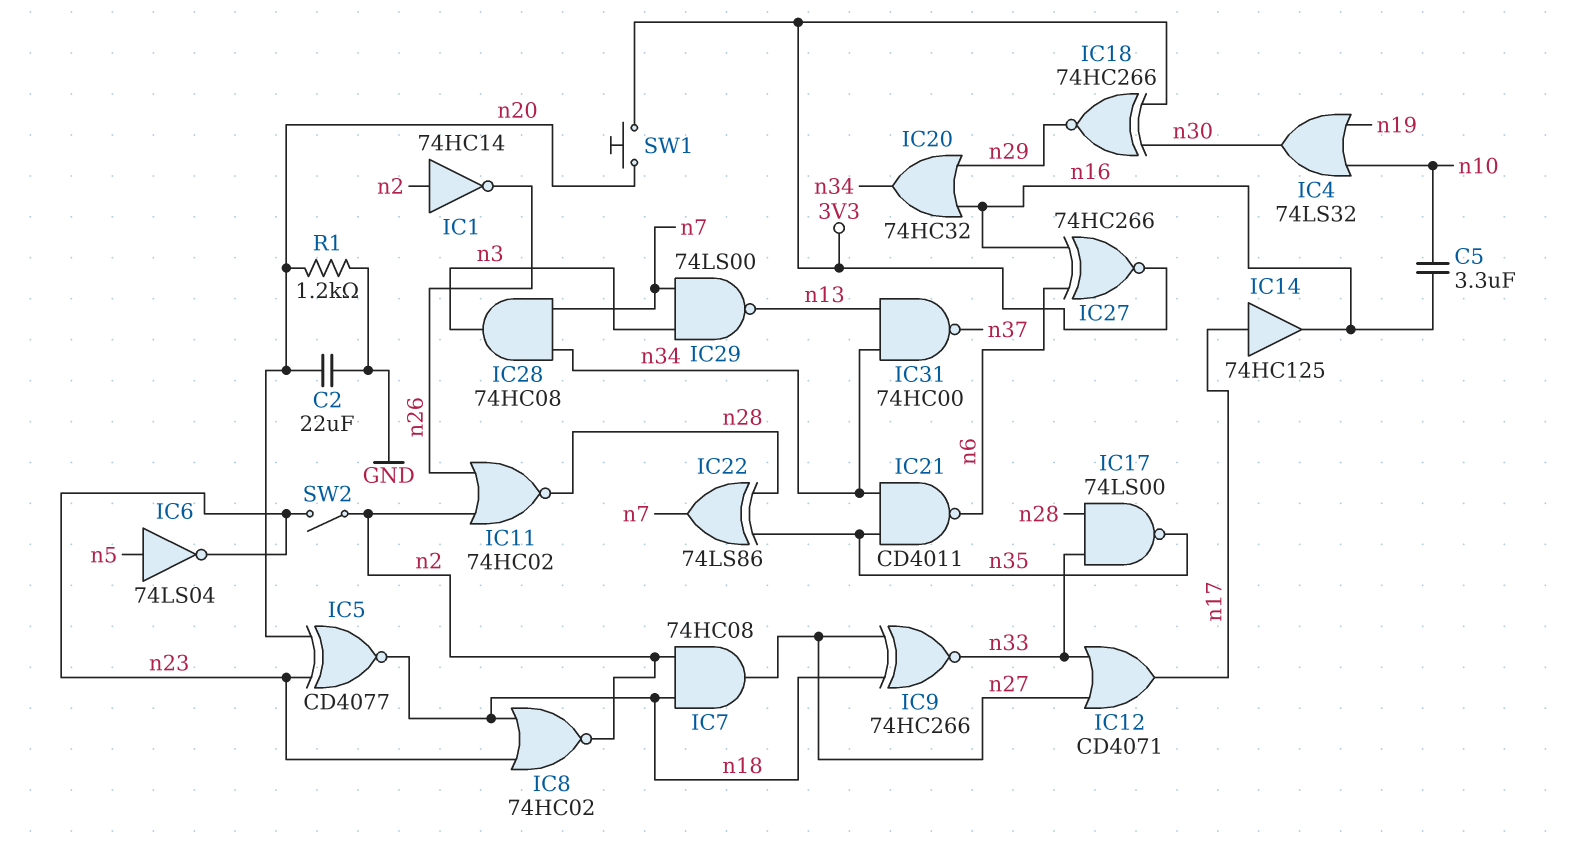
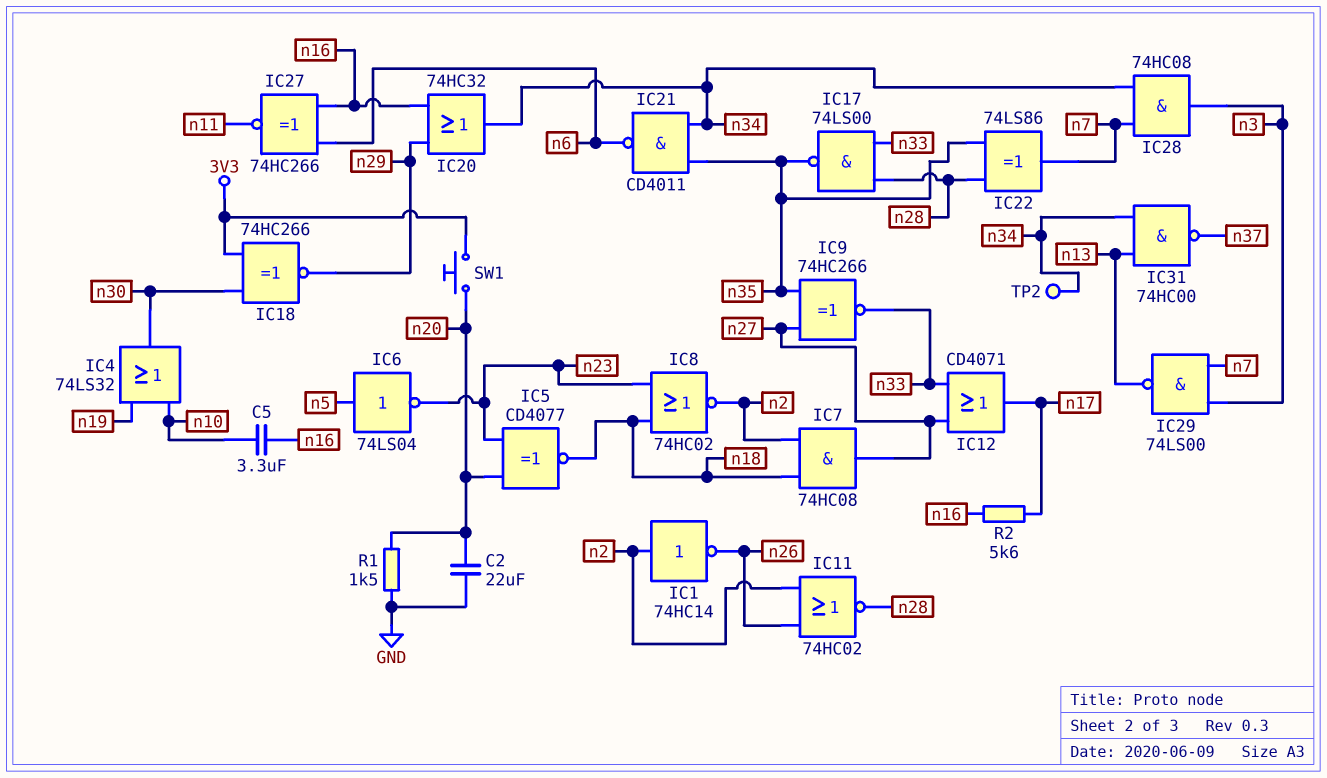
IC9: XNOR 74HC266 (in n18, in n27, out n33) -> XNOR 74HC266 (in n27, in n35, out n33)
IC14: buffer 74HC125 (in n17, out n16) -> none
IC27: XNOR 74HC266 (in n6, in n16, out 3V3) -> XNOR 74HC266 (in n6, in n16, out n11)
R1: 1.2k (GND, n20) -> 1.5k (GND, n20)
R2: none -> 5.6k (n16, n17)
SW2: switch (n2, n23) -> none
TP2: none -> test point (n34)

